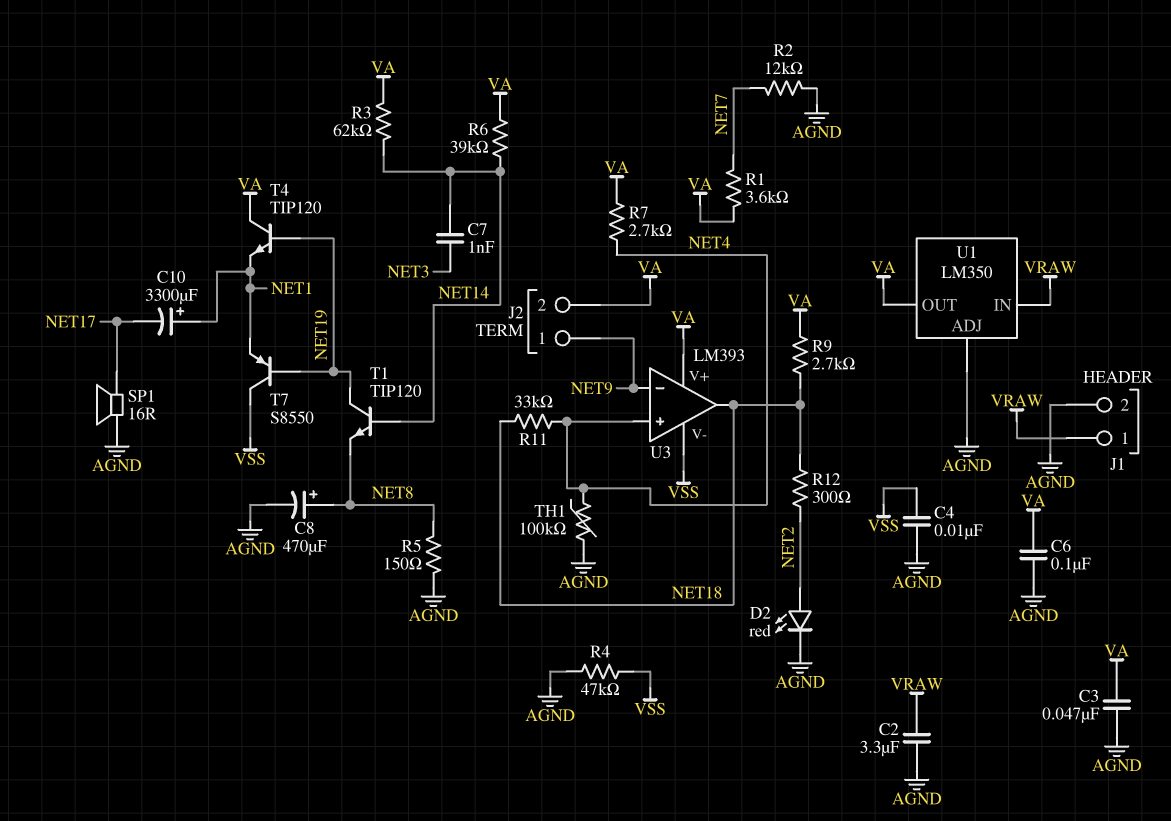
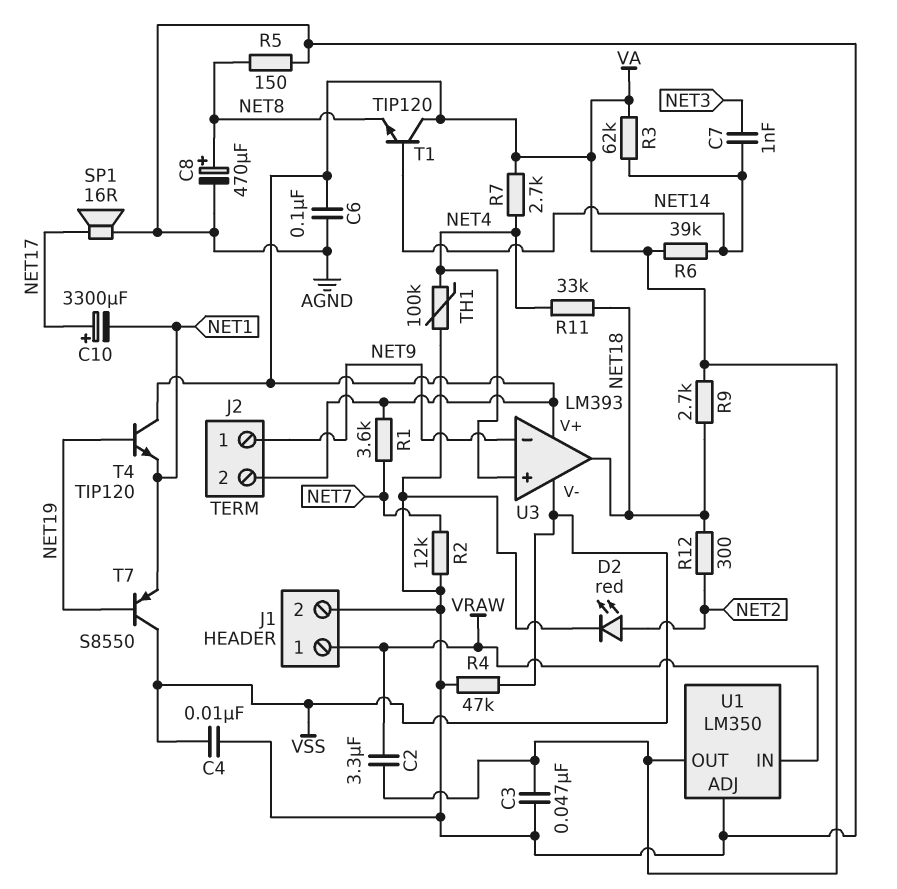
C2: 3.3uF (AGND, VRAW) -> 3.3uF (VA, VRAW)
C10: 3300uF (plus NET1, minus NET17) -> 3300uF (plus NET17, minus NET1)
T1: NPN TIP120 (B NET14, C NET19, E NET8) -> NPN TIP120 (B NET14, C VA, E NET8)

